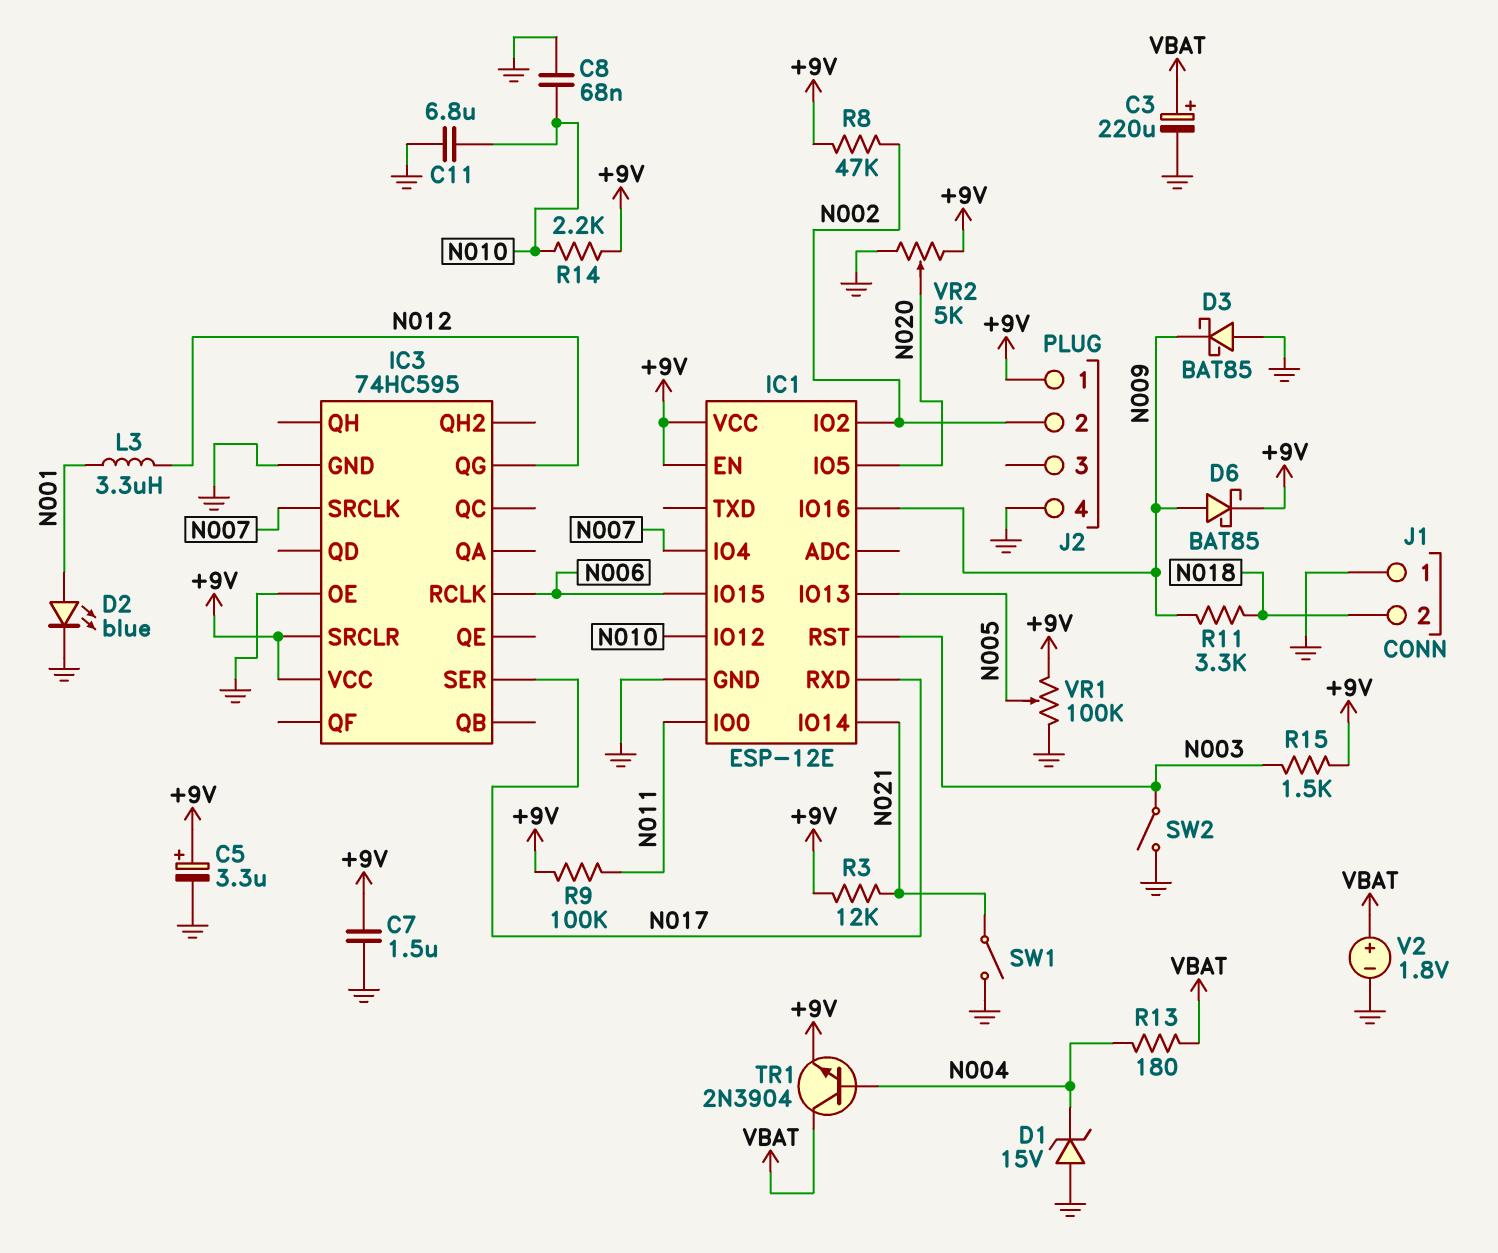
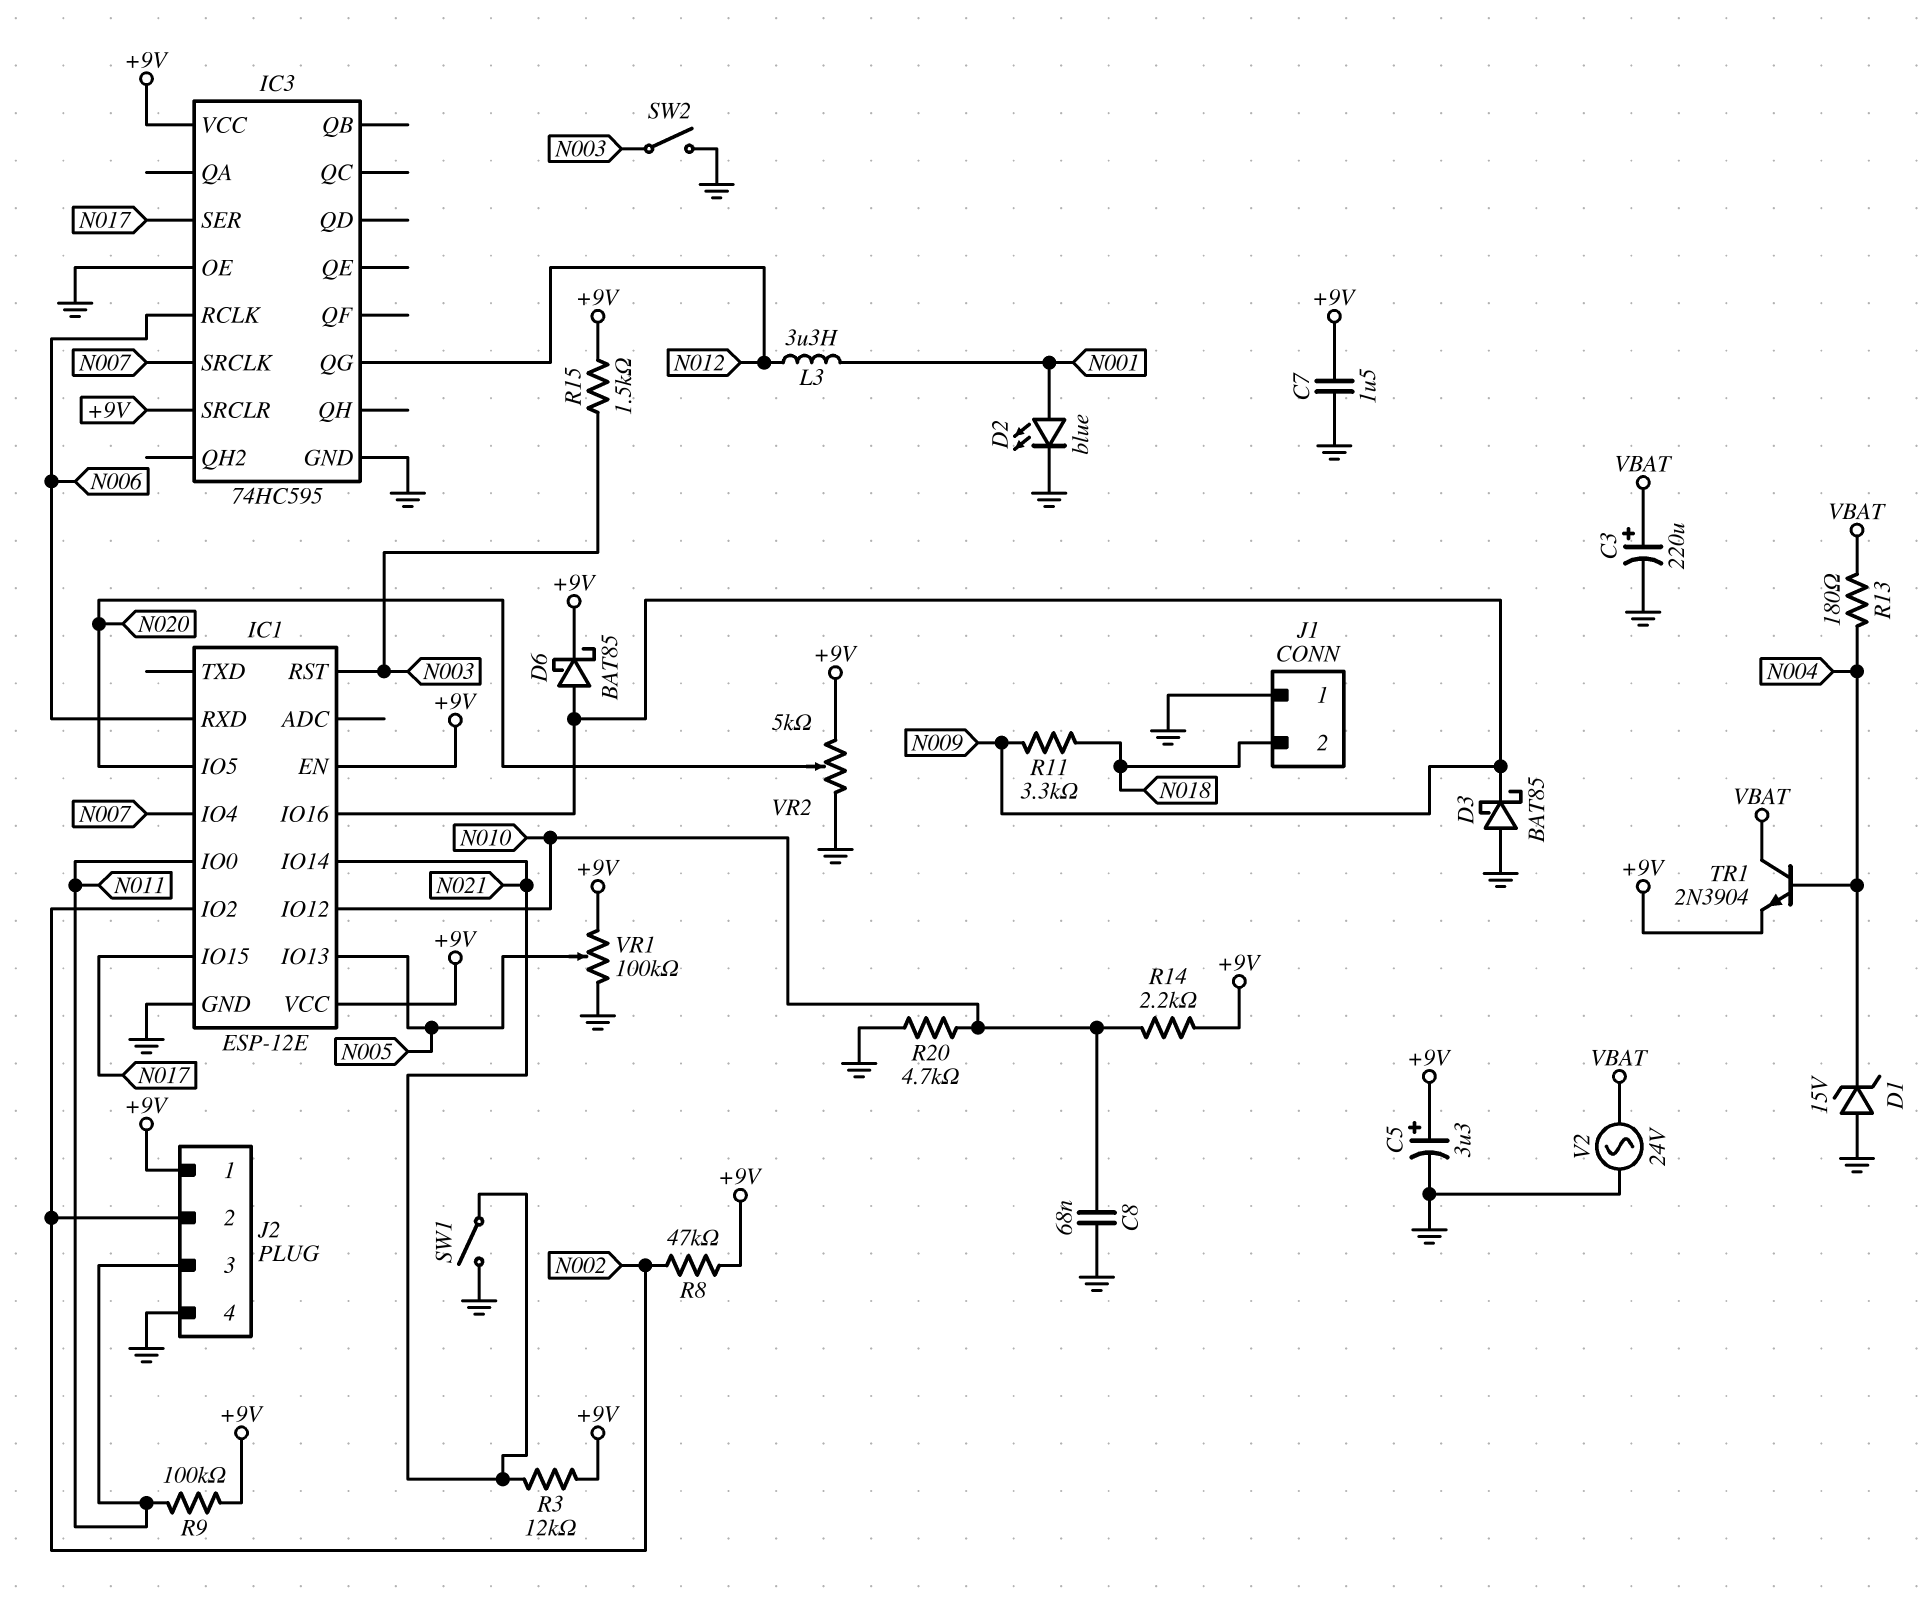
C11: 6.8uF (GND, N010) -> none
IC1 pin IO15: N006 -> N017
IC1 pin RXD: N017 -> N006
J2 pin 3: none -> N011
R20: none -> 4.7k (GND, N010)
V2: 1.8V (plus VBAT, minus GND) -> AC 24V (GND, VBAT)

